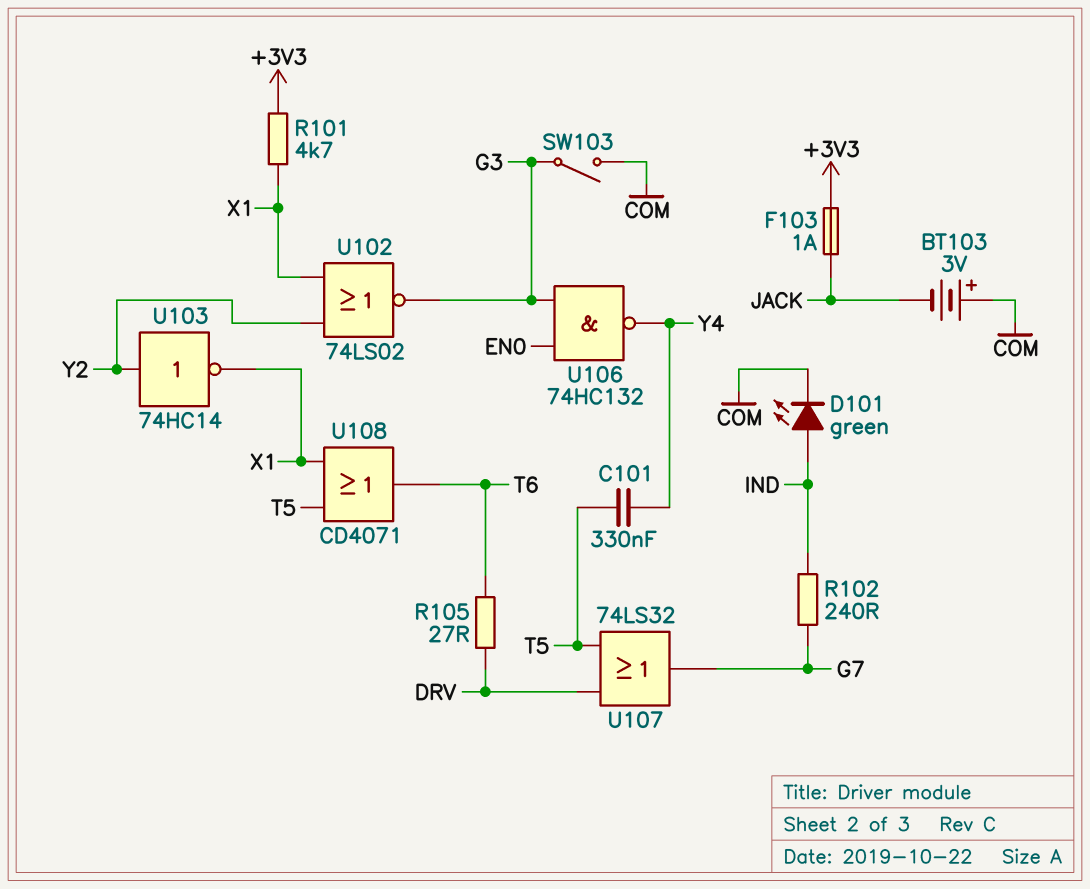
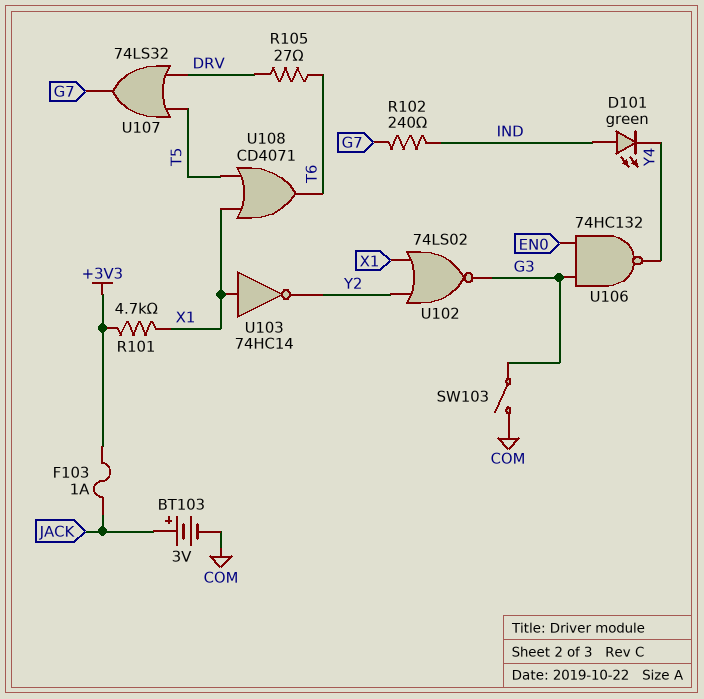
BT103: 3V (plus COM, minus JACK) -> 3V (plus JACK, minus COM)
C101: 330nF (T5, Y4) -> none
D101: LED green (A IND, K COM) -> LED green (A IND, K Y4)
U103: NOT 74HC14 (in Y2, out X1) -> NOT 74HC14 (in X1, out Y2)

